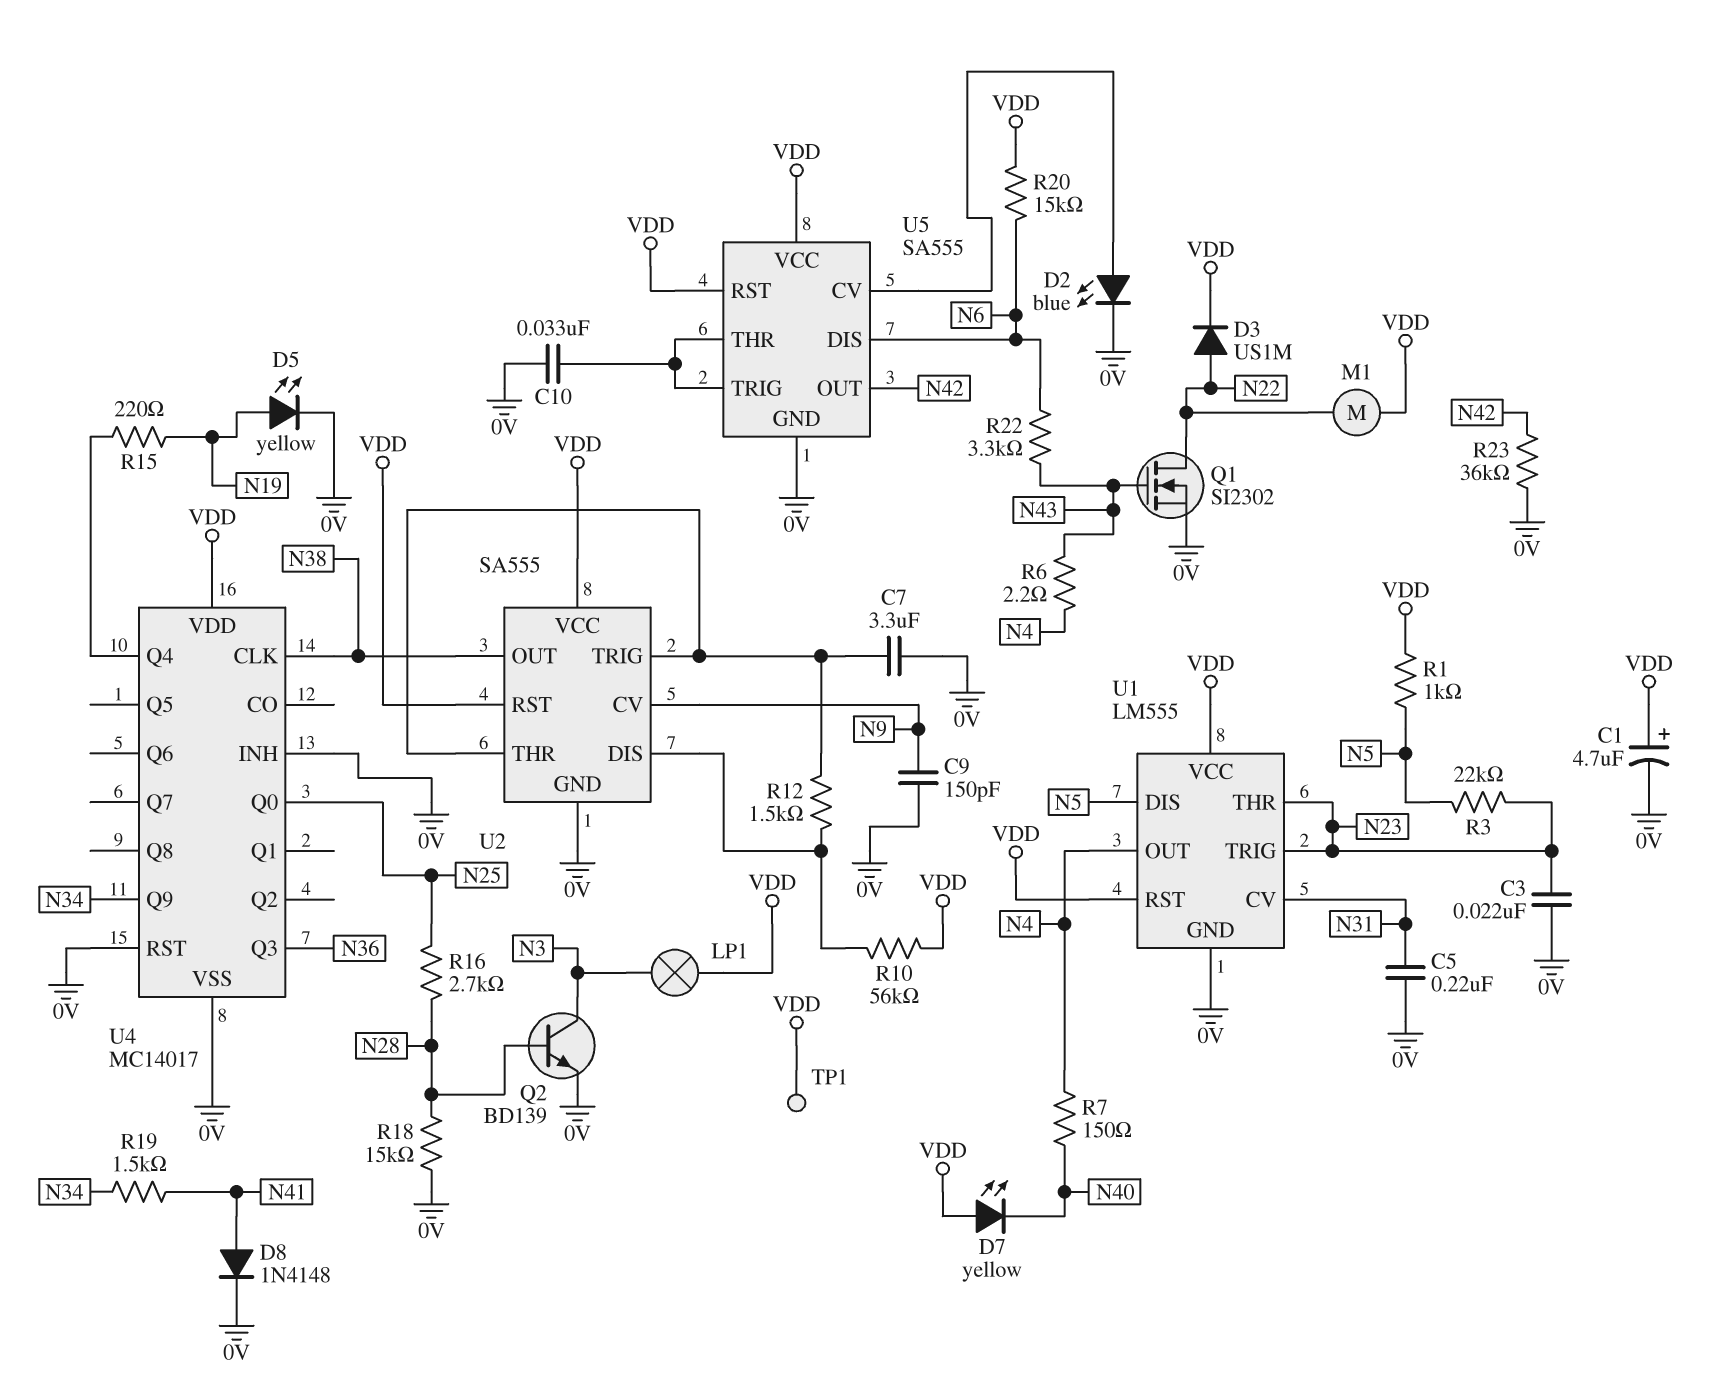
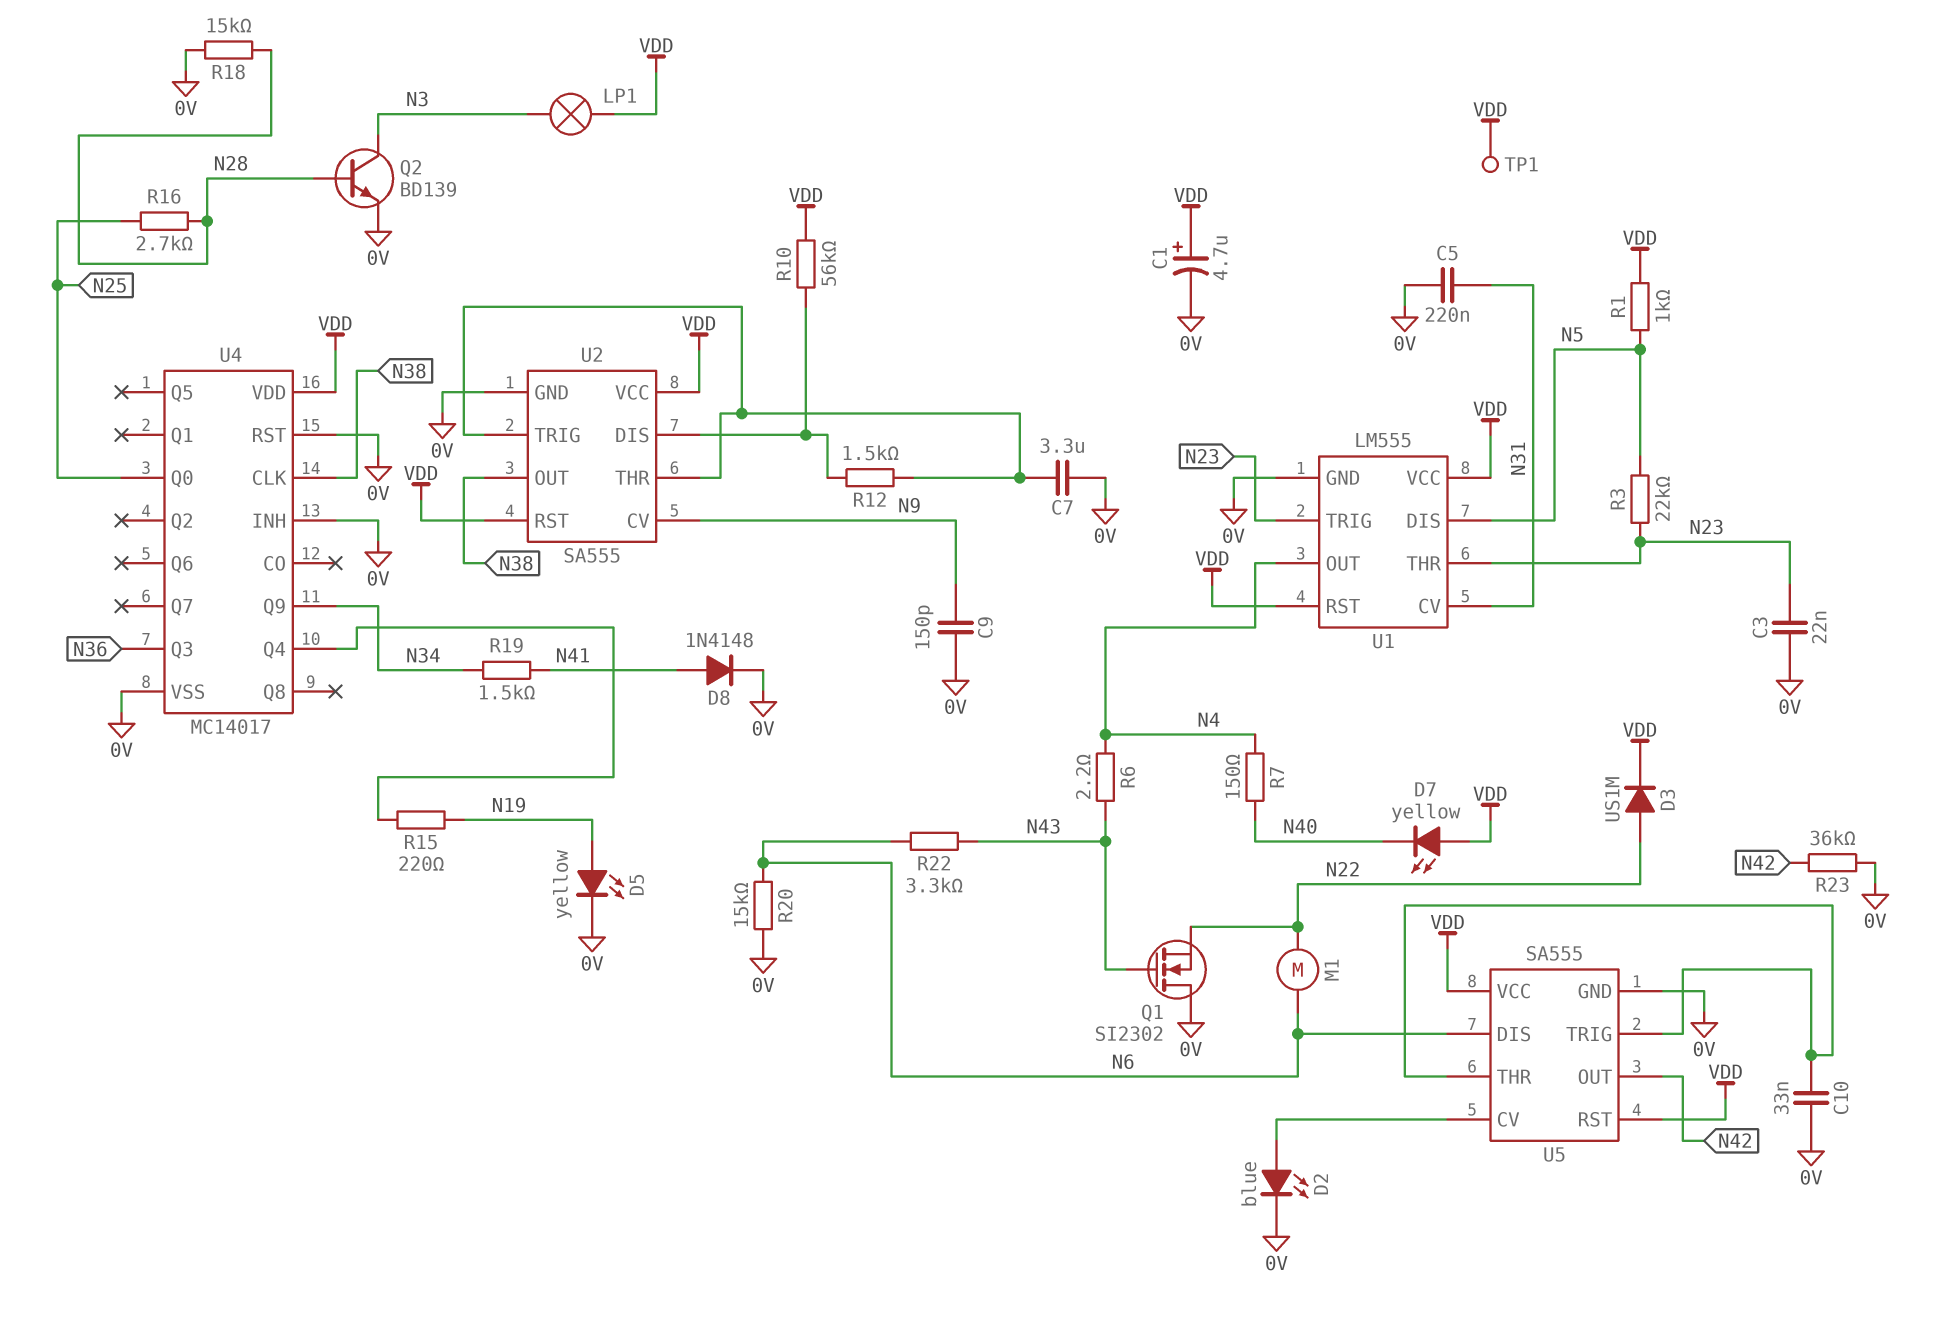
M1: motor (N22, VDD) -> motor (N6, N22)
Q1: NMOS SI2302 (G N43, D N22, S 0V) -> NMOS SI2302 (G N43, D 0V, S N22)
R20: 15k (N6, VDD) -> 15k (0V, N6)

